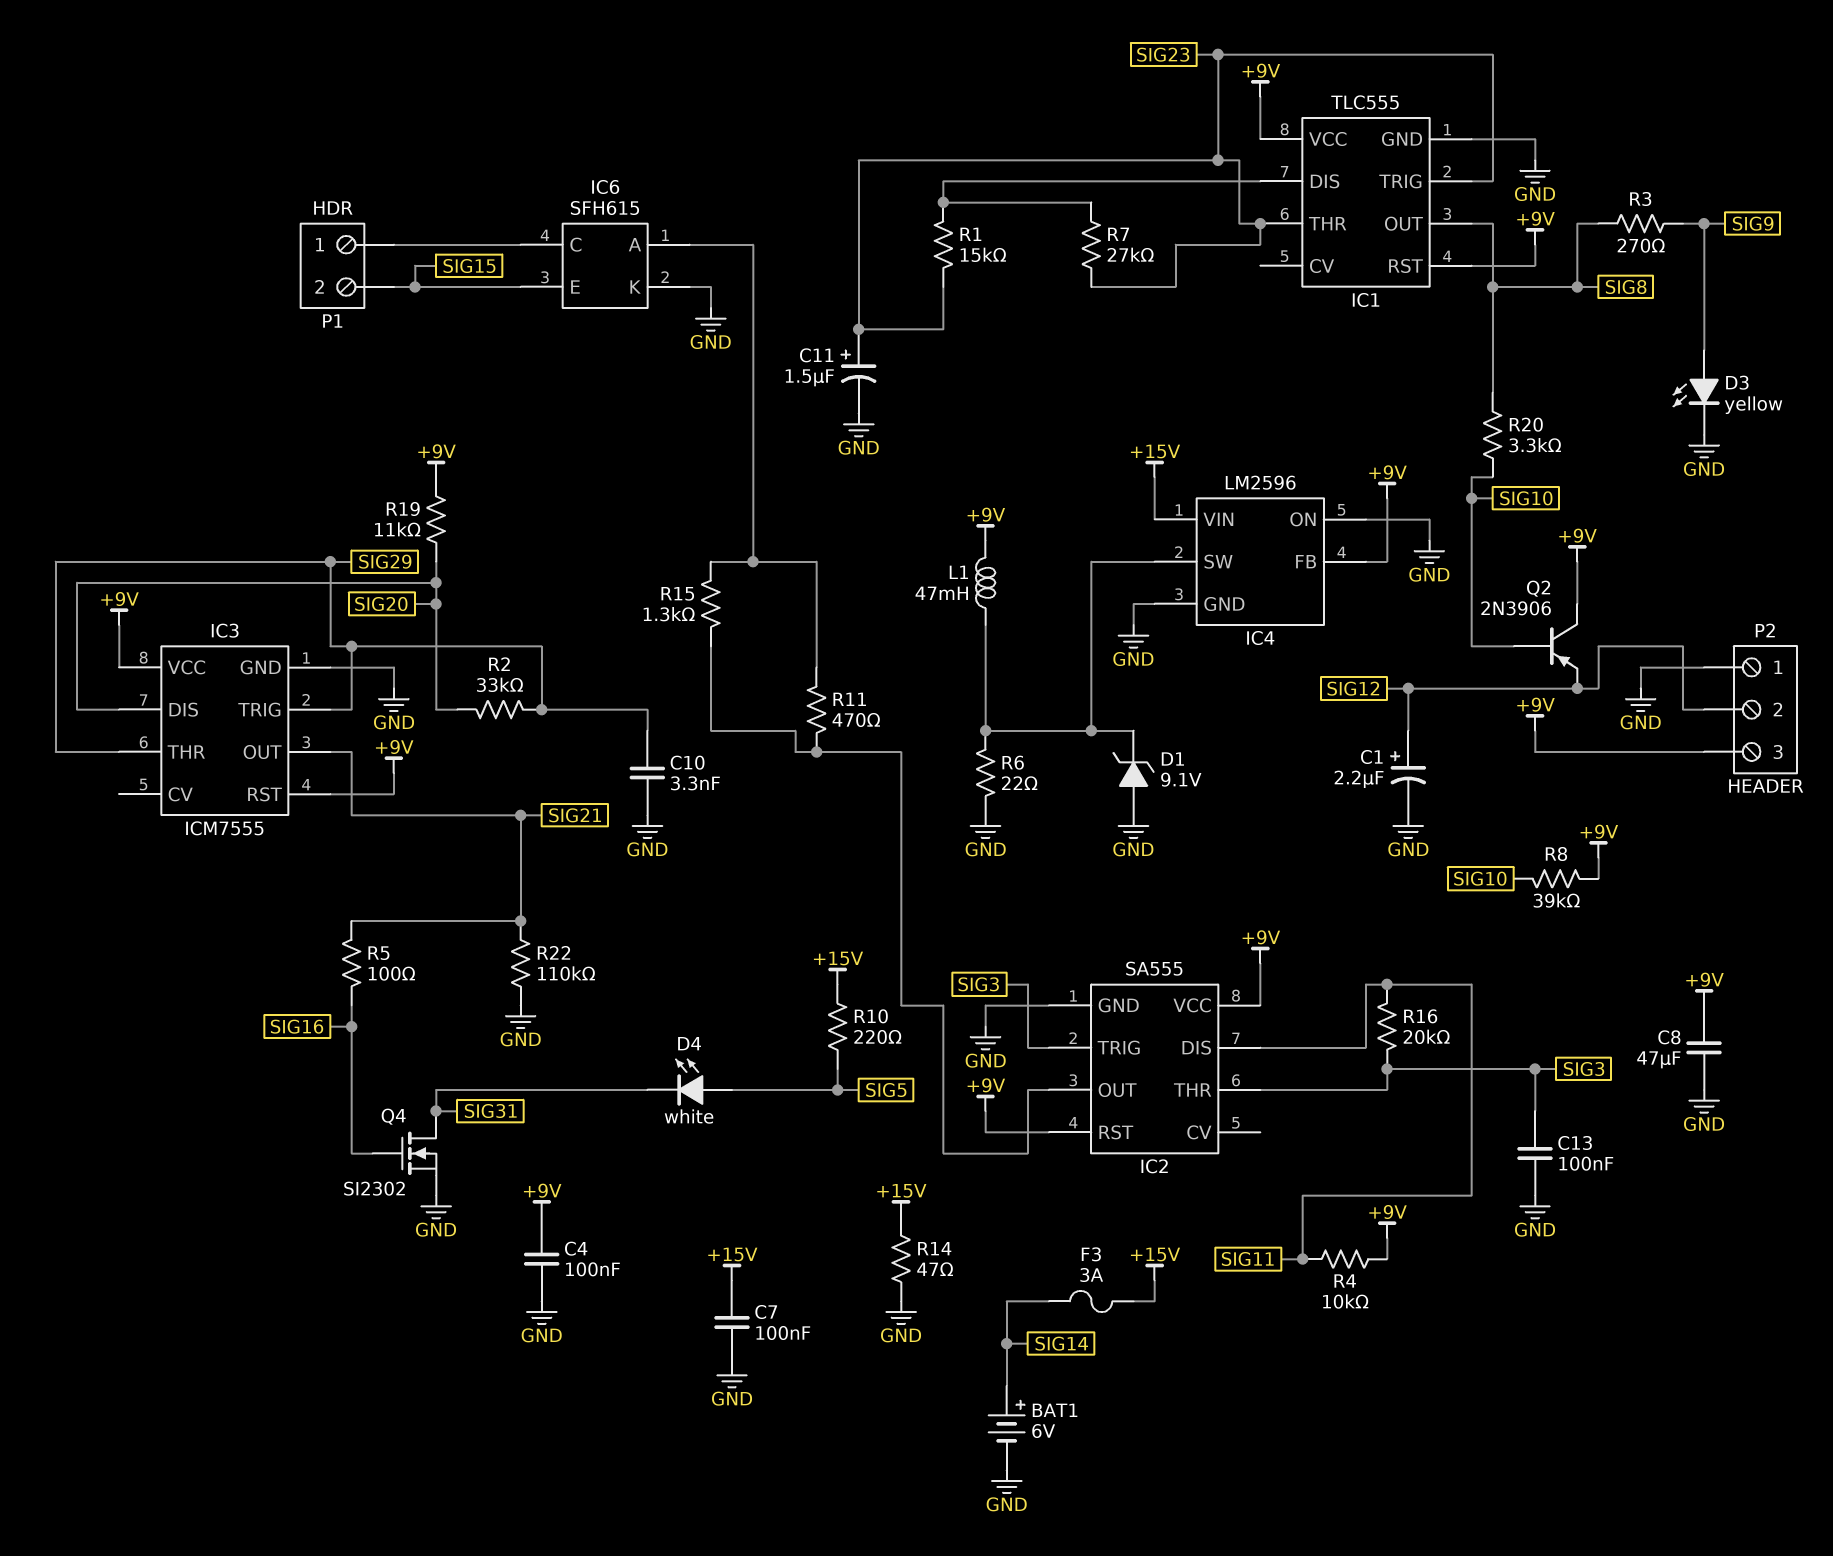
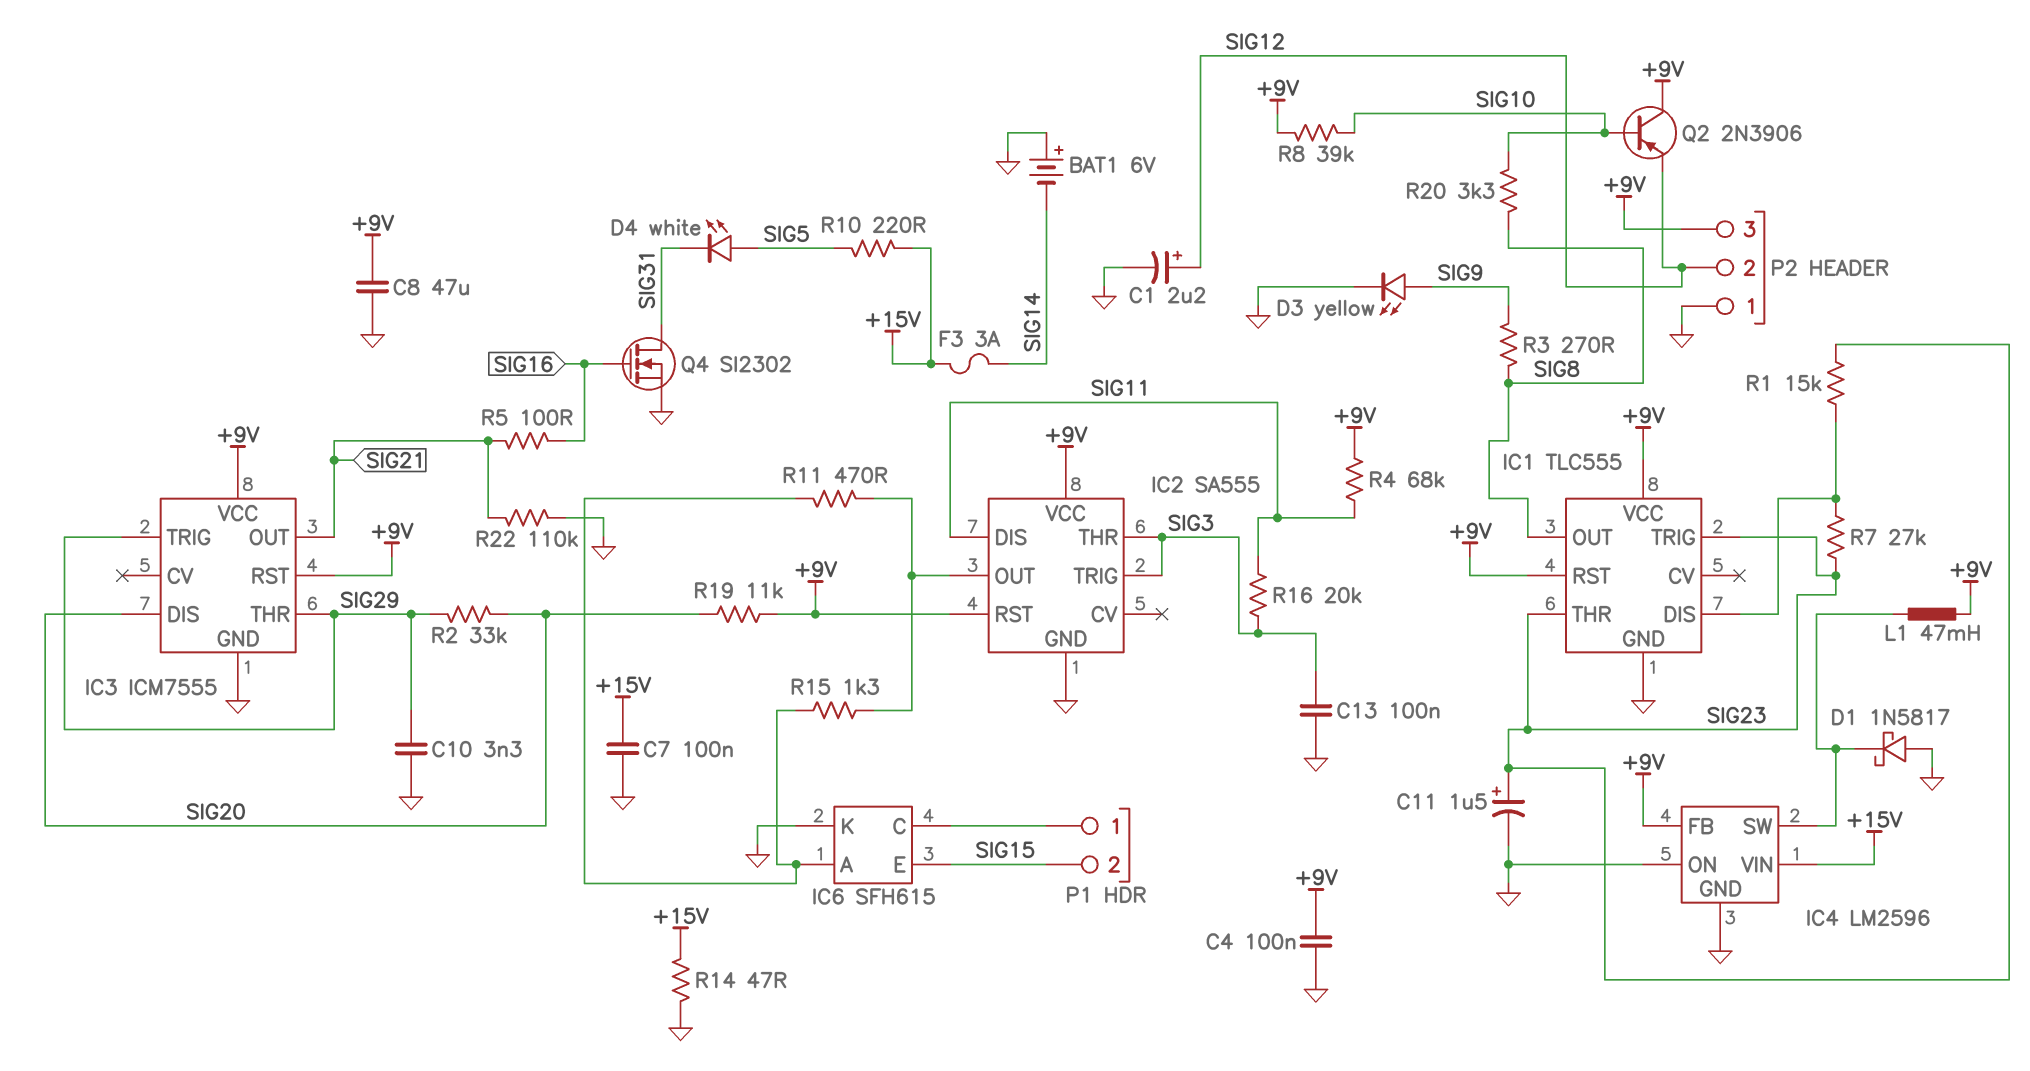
BAT1: 6V (plus SIG14, minus GND) -> 6V (plus GND, minus SIG14)
D1: zener 9.1V (A GND, K IC4/SW) -> schottky 1N5817 (A GND, K IC4/SW)
R4: 10k (+9V, SIG11) -> 68k (+9V, SIG11)
R6: 22 (GND, IC4/SW) -> none

